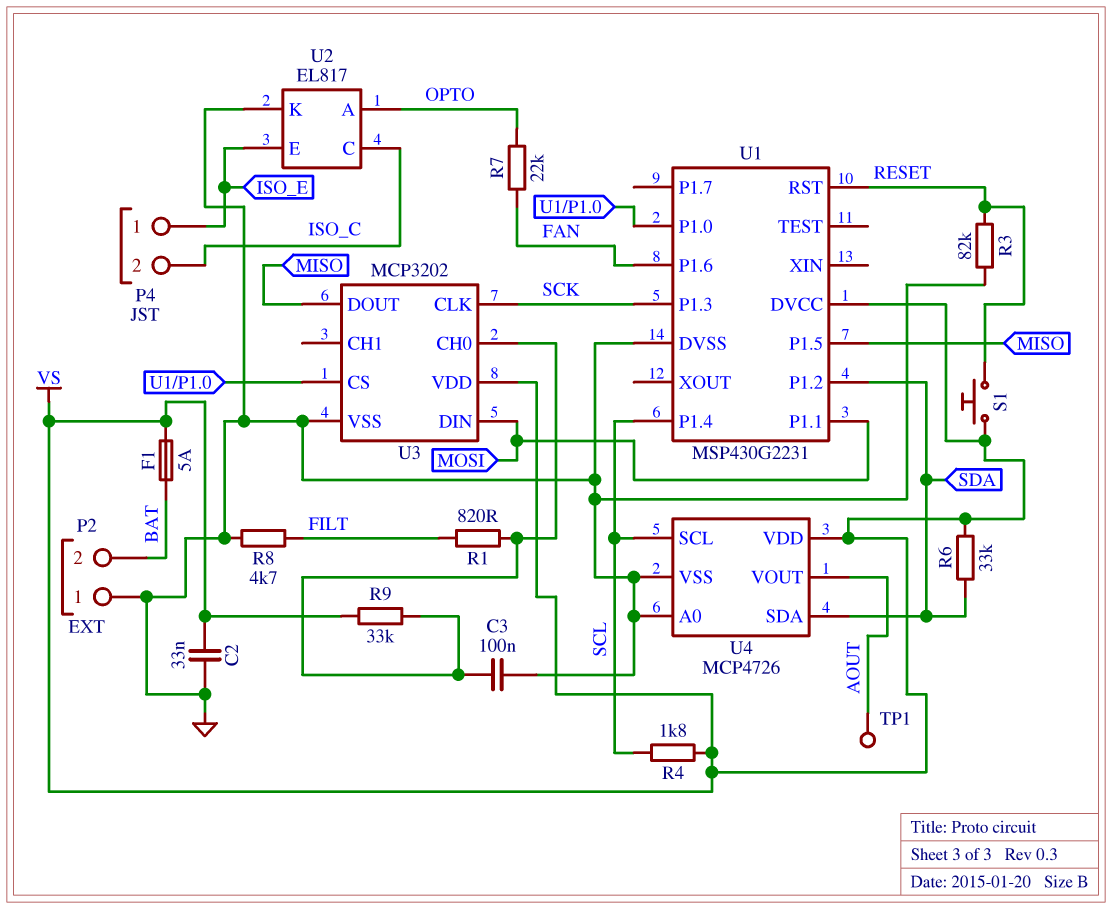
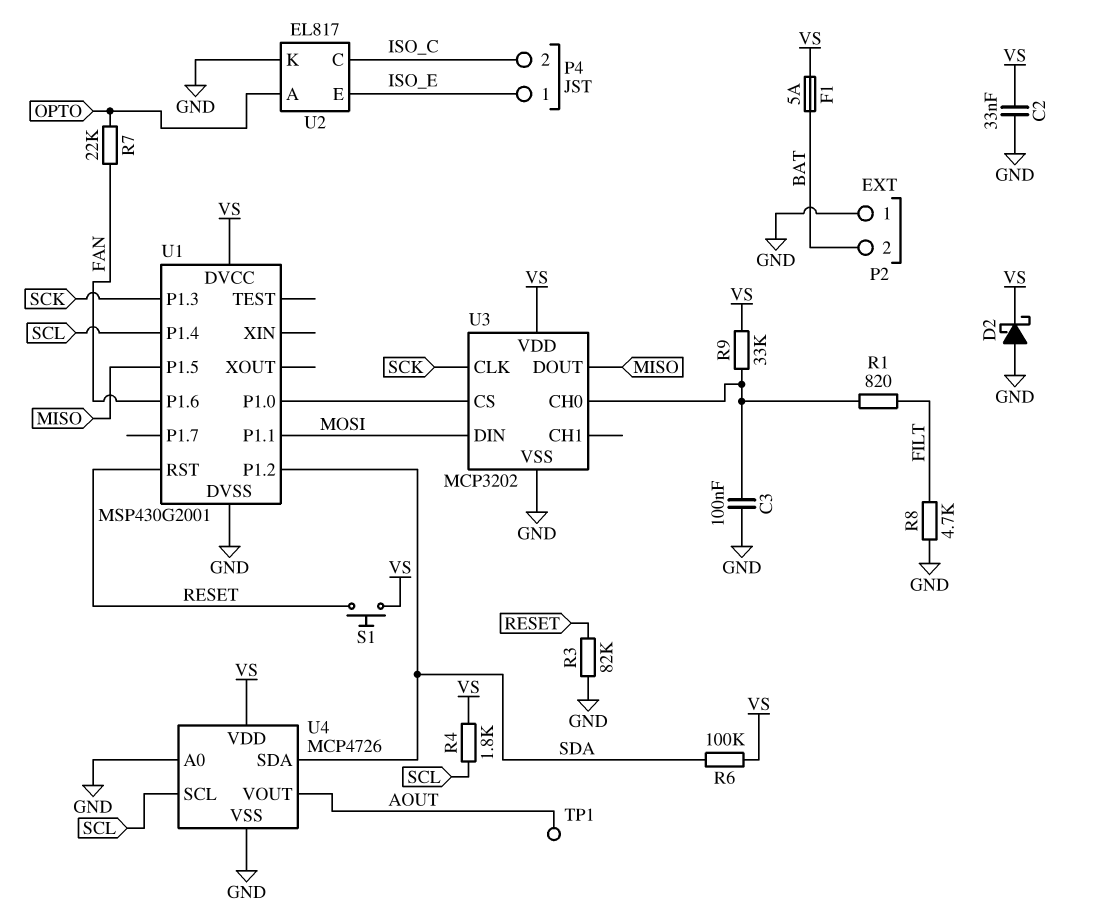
D2: none -> schottky (A GND, K VS)
R6: 33k (SDA, VS) -> 100k (SDA, VS)
U1: MSP430G2231 -> MSP430G2001

